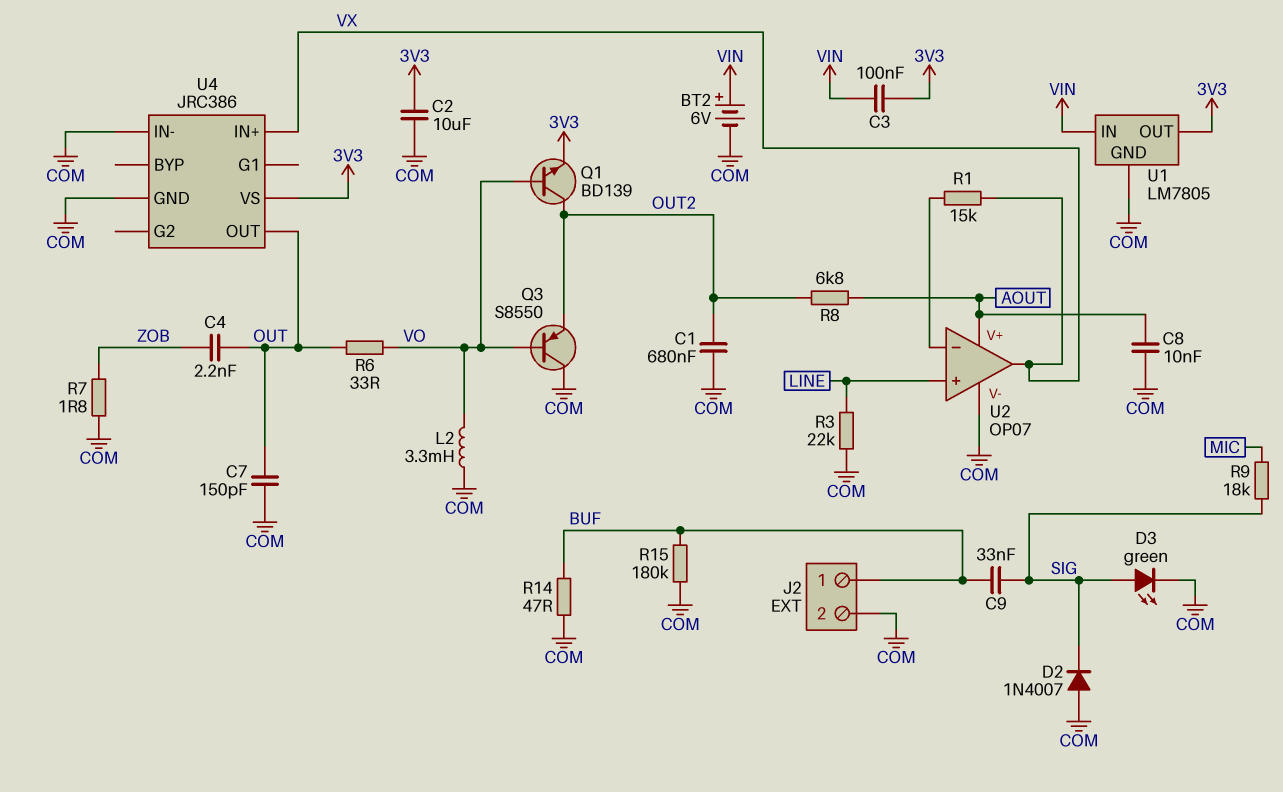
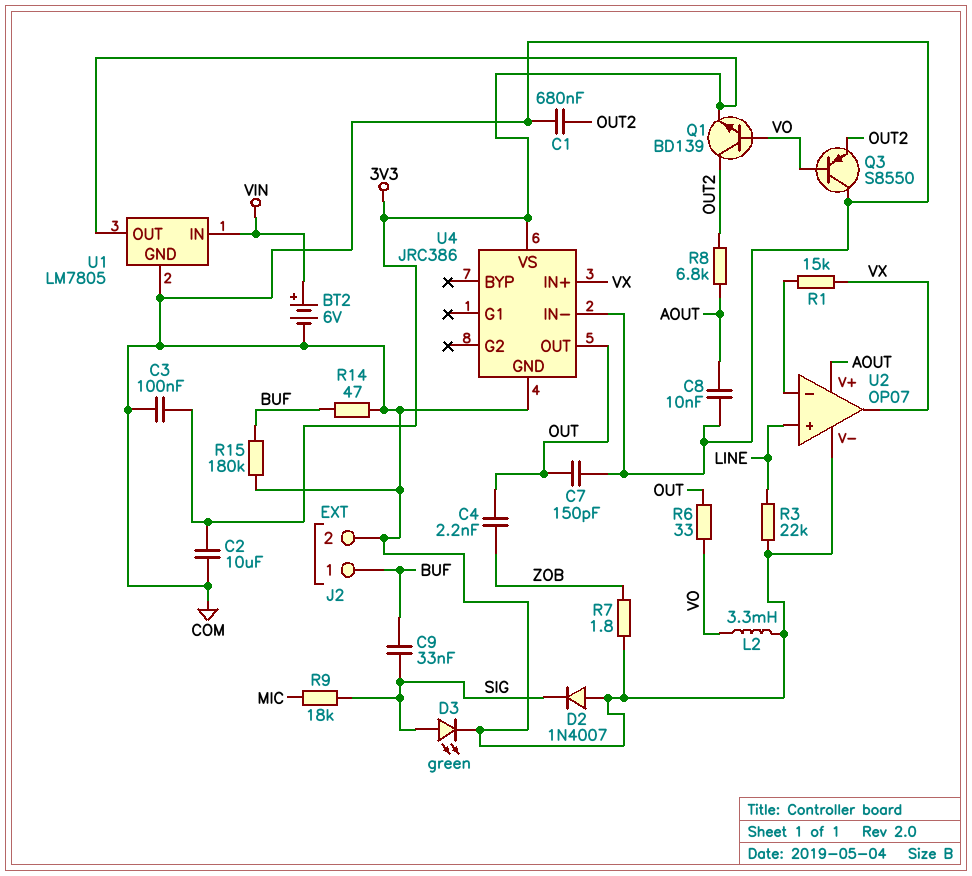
C3: 100nF (3V3, VIN) -> 100nF (3V3, COM)

